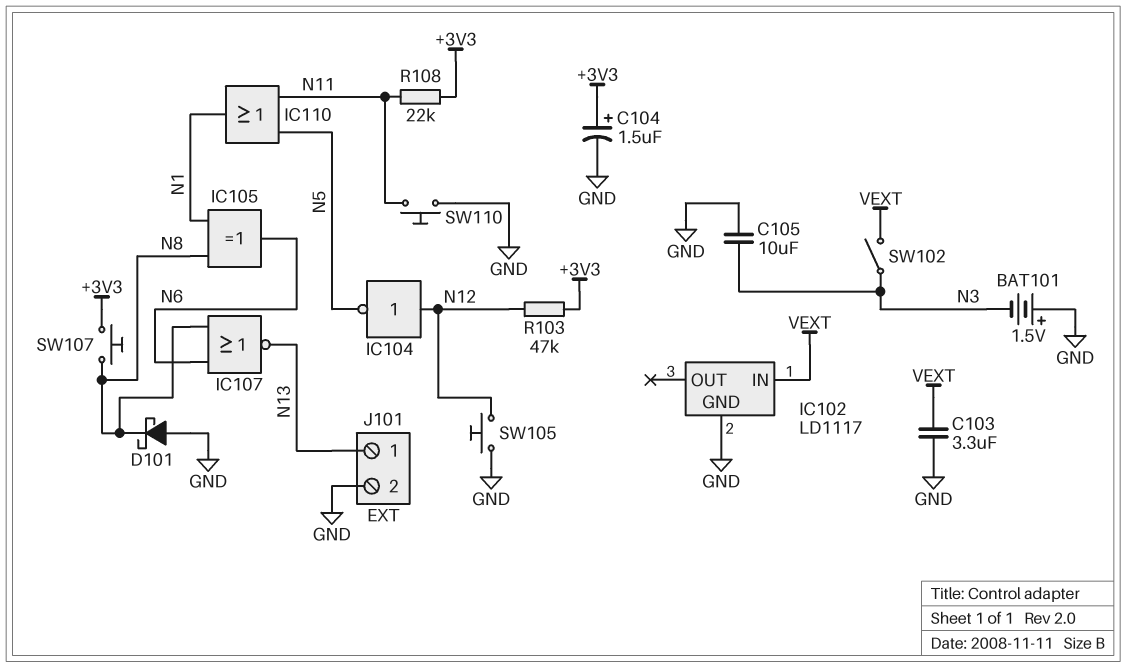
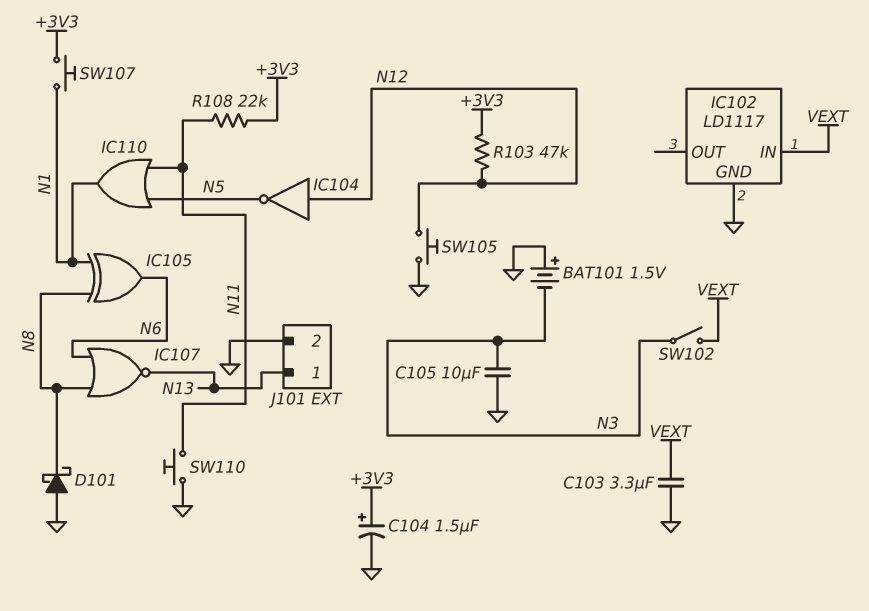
SW107: button (+3V3, N8) -> button (+3V3, N1)

